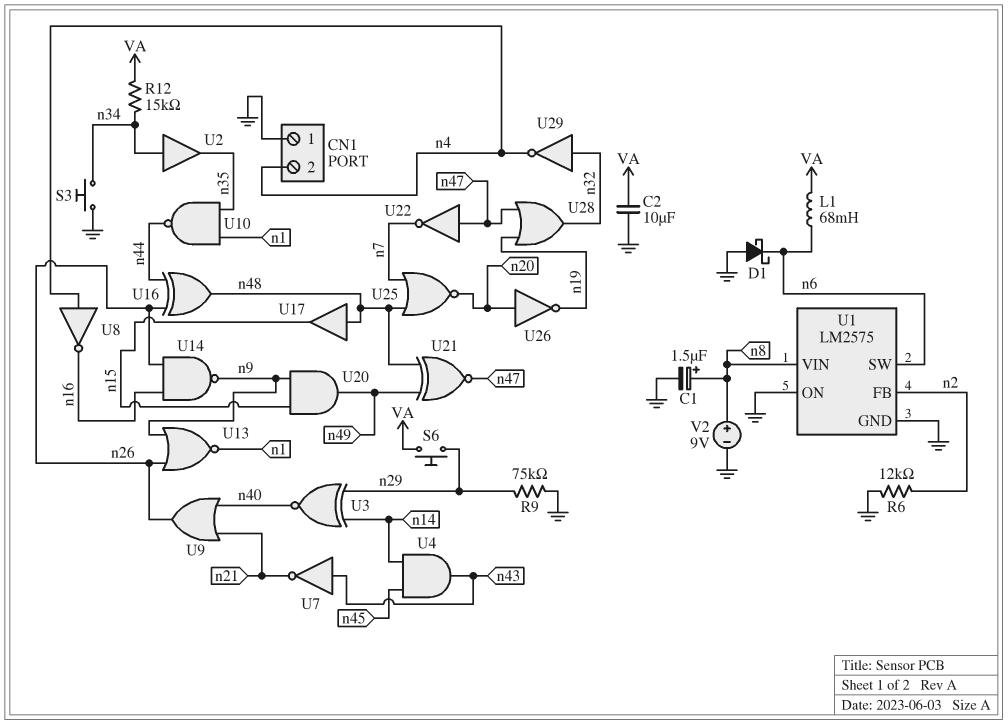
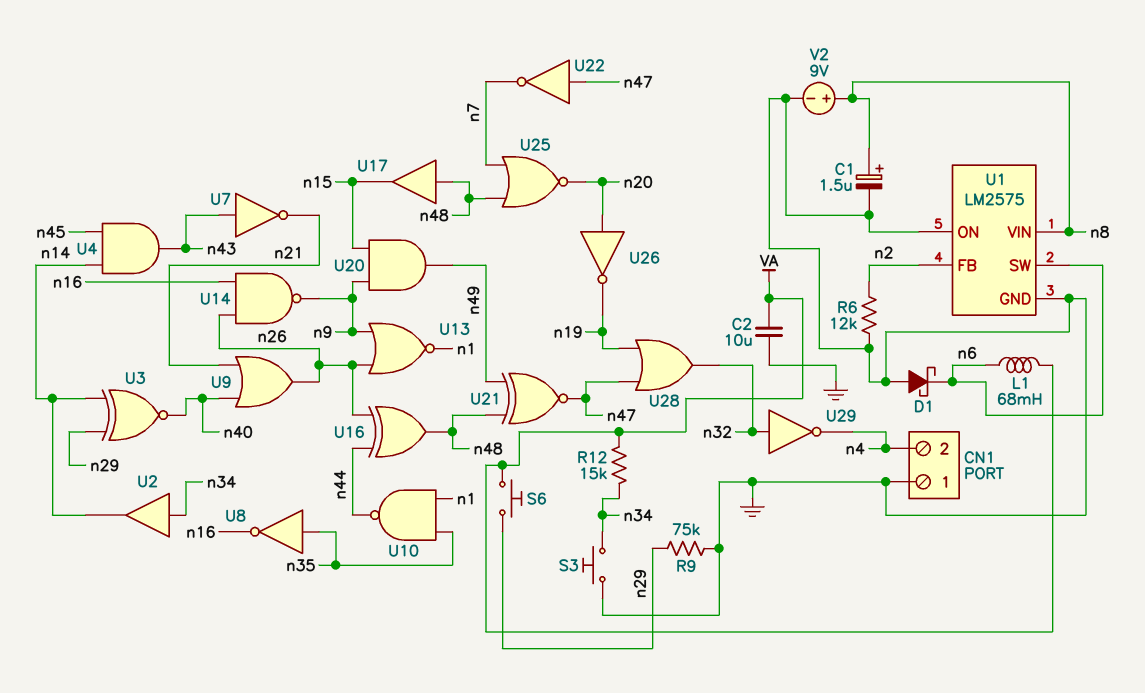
U2: buffer (in n34, out n35) -> buffer (in n34, out n14)
U8: NOT (in n4, out n16) -> NOT (in n35, out n16)

